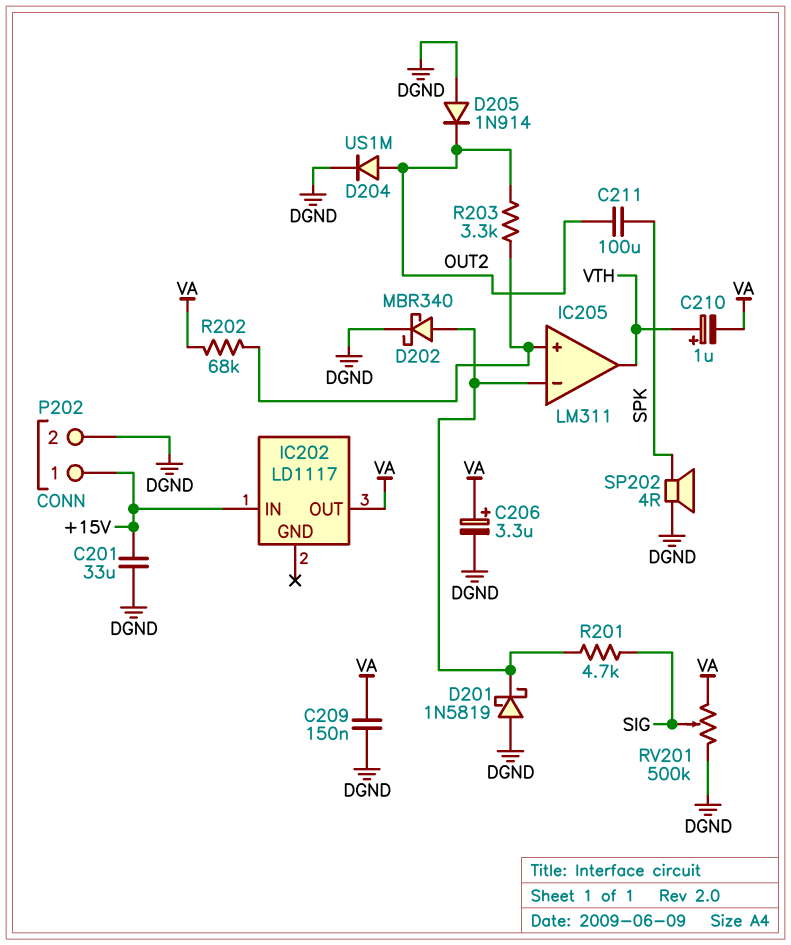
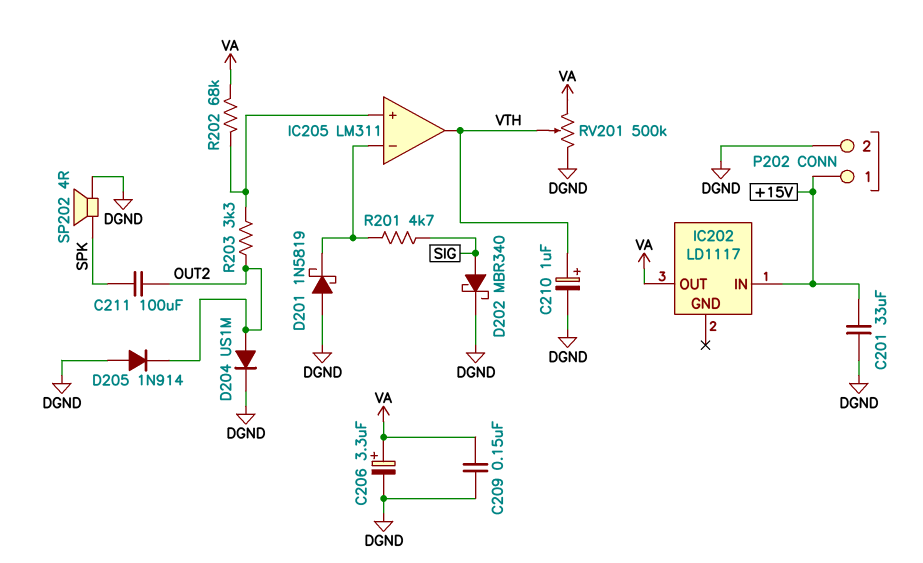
C210: 1uF (plus VTH, minus VA) -> 1uF (plus VTH, minus DGND)
D202: schottky MBR340 (A IC205/in-, K DGND) -> schottky MBR340 (A SIG, K DGND)
RV201: 500k (DGND, VA, wiper SIG) -> 500k (DGND, VA, wiper VTH)

